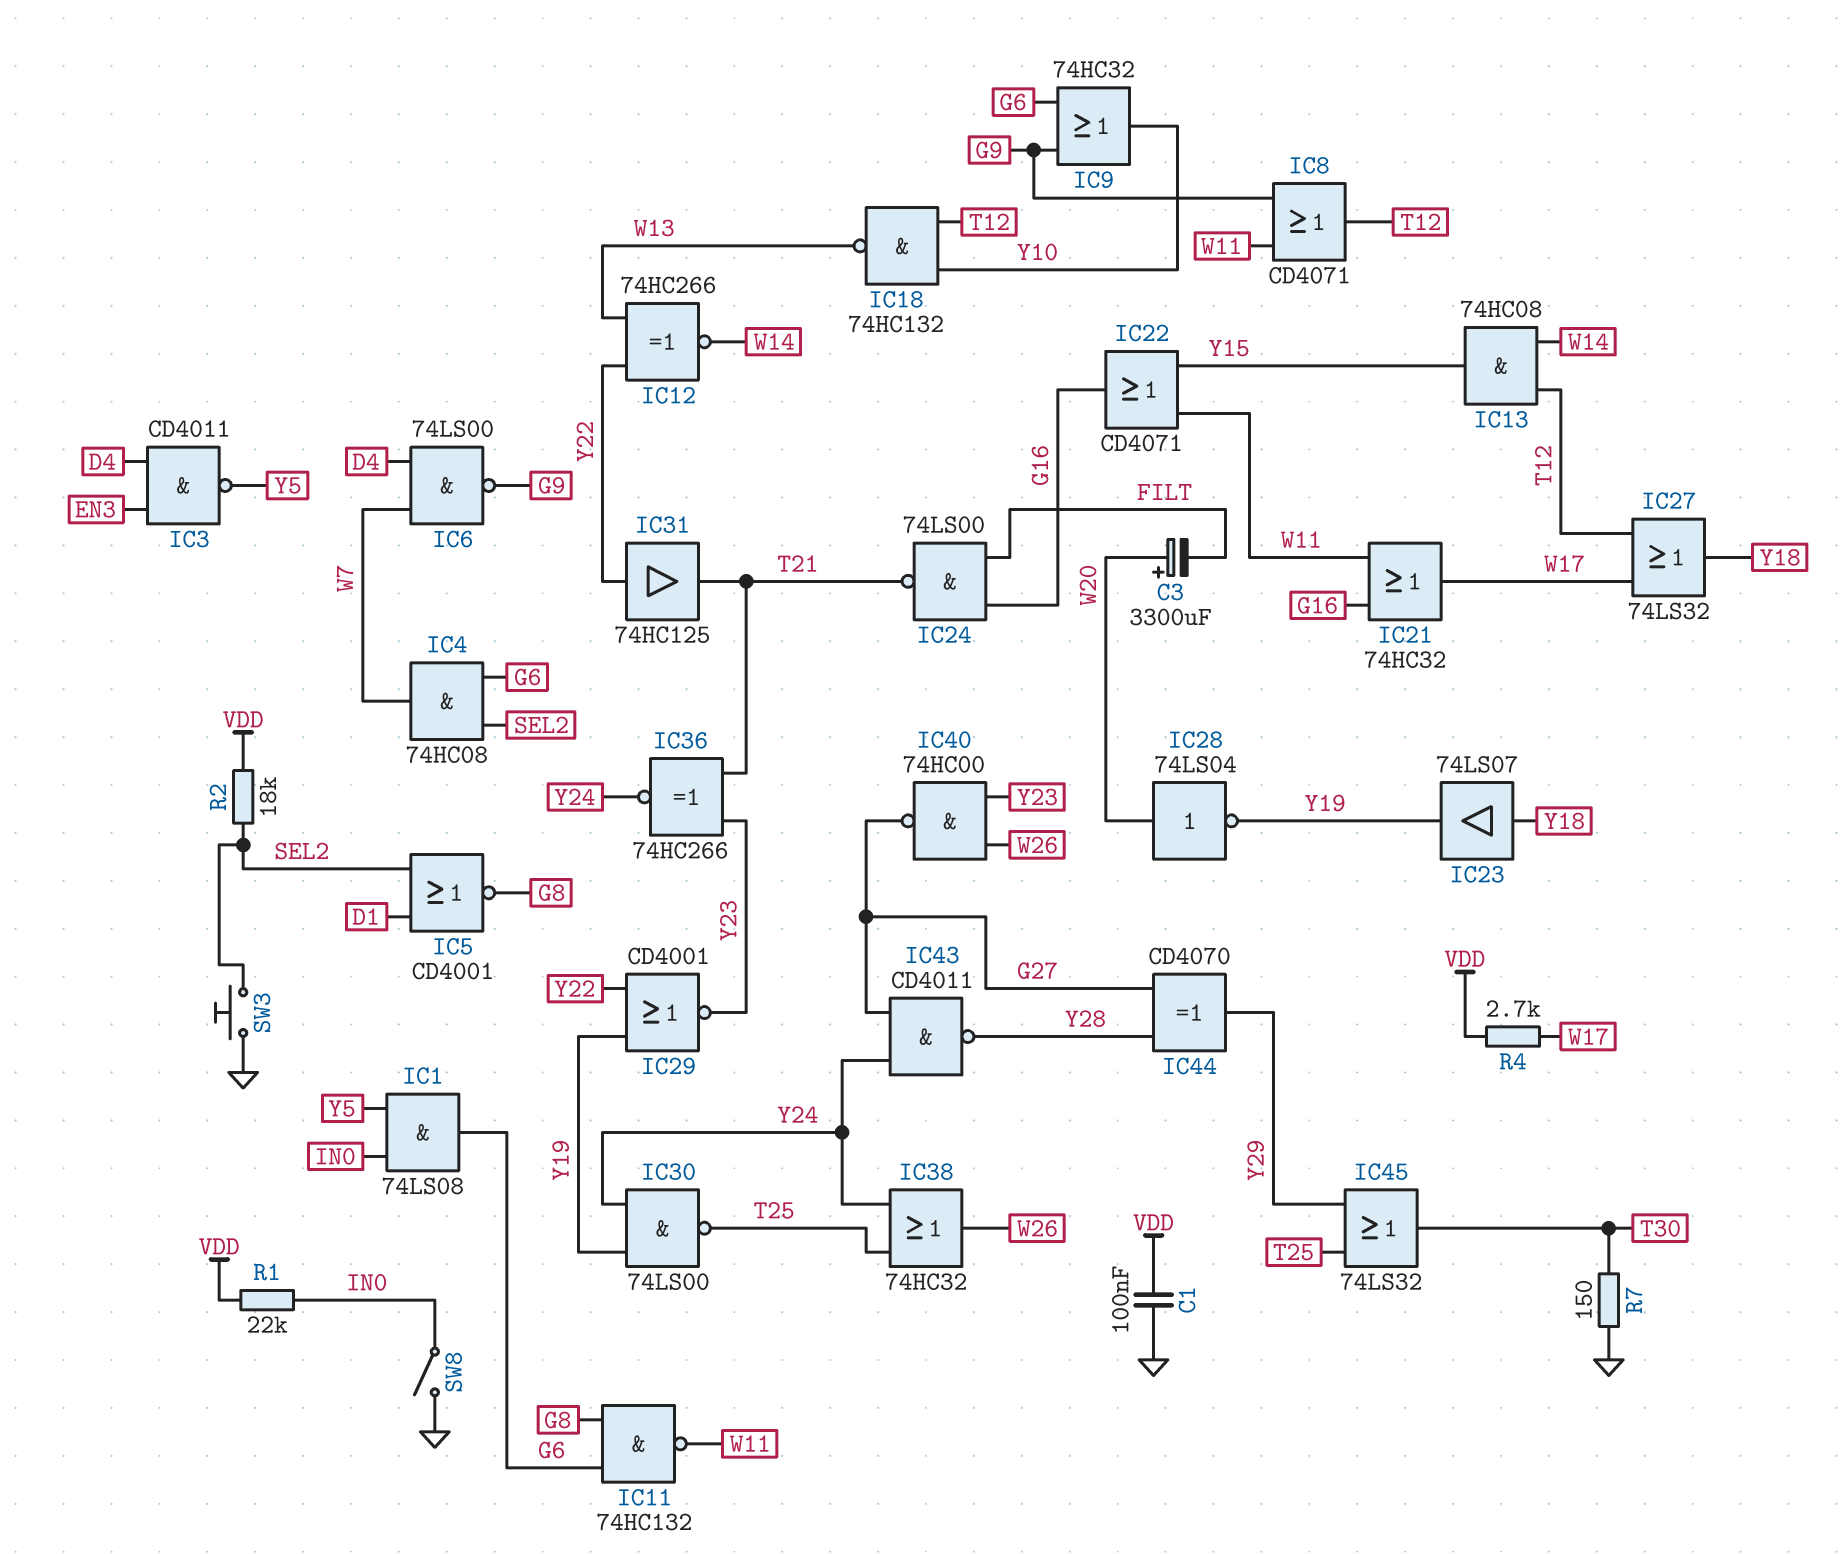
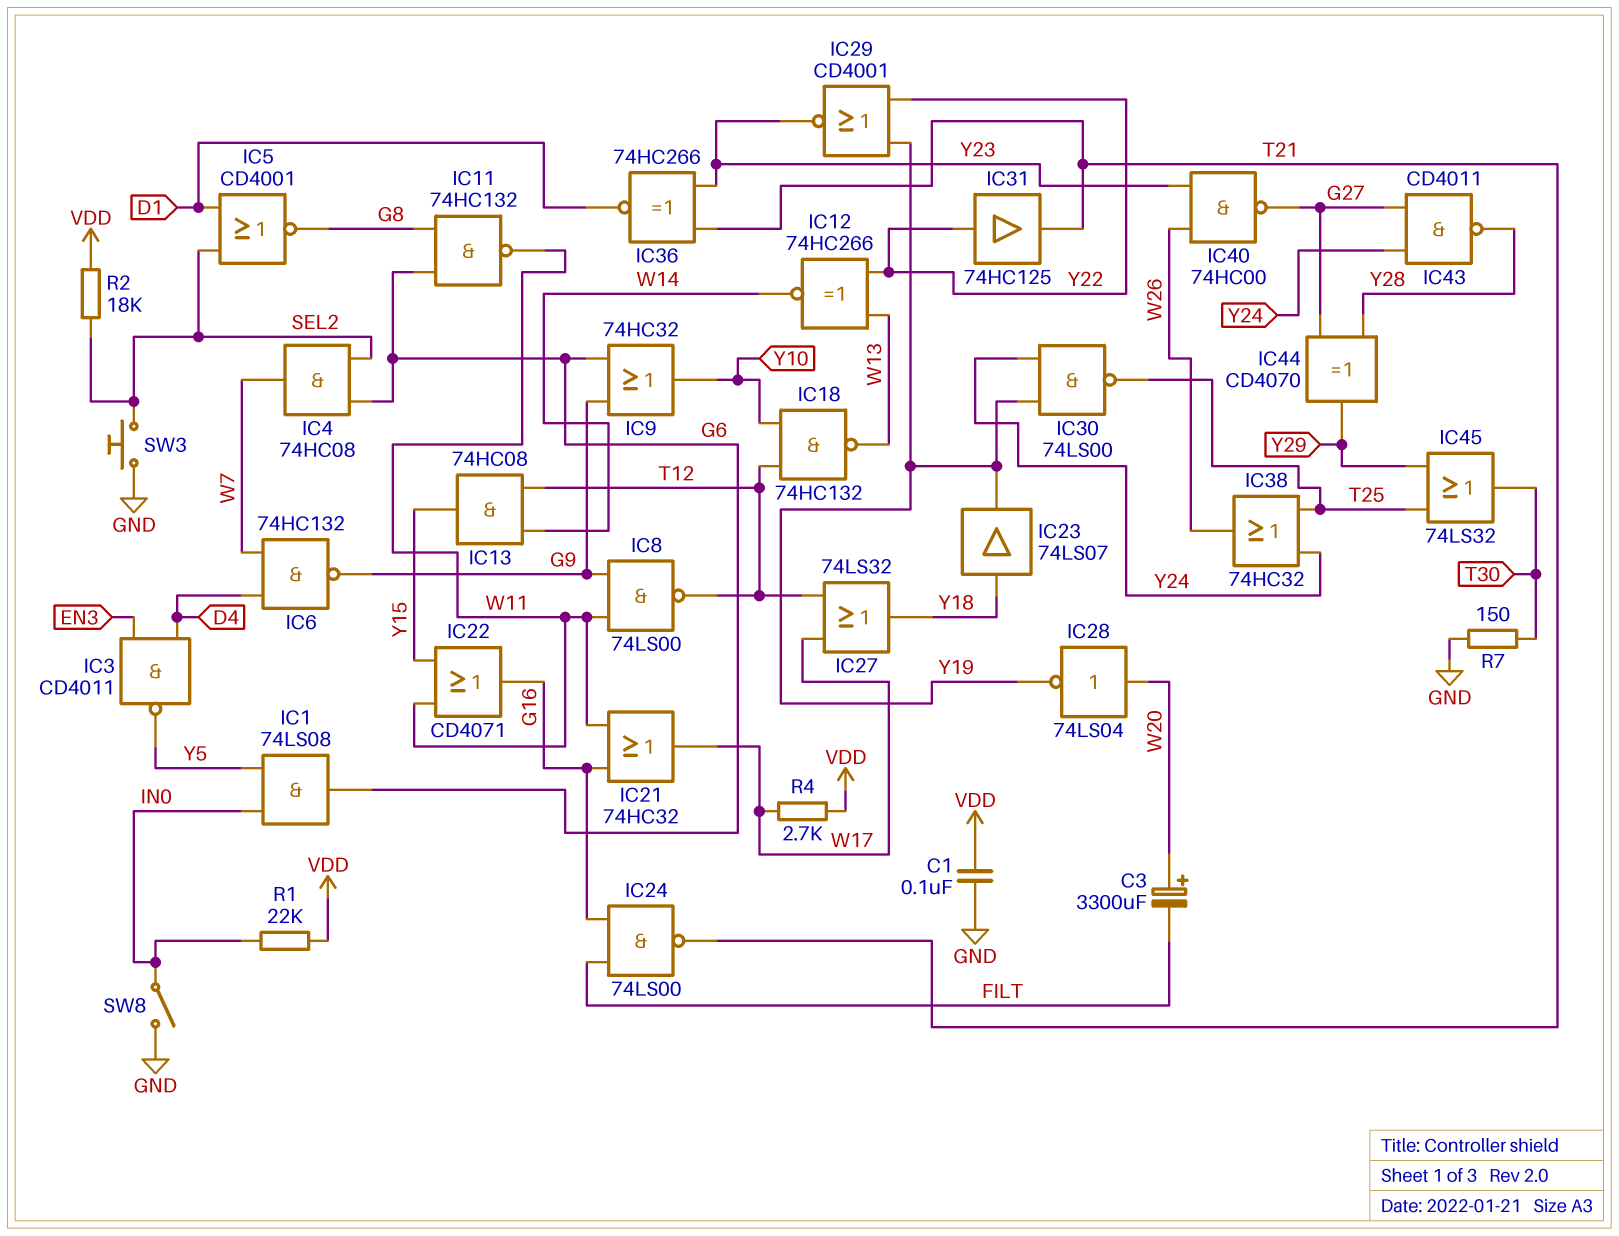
IC6: NAND 74LS00 (in D4, in W7, out G9) -> NAND 74HC132 (in D4, in W7, out G9)
IC8: OR CD4071 (in G9, in W11, out T12) -> NAND 74LS00 (in G9, in W11, out T12)
IC36: XNOR 74HC266 (in T21, in Y23, out Y24) -> XNOR 74HC266 (in T21, in Y23, out D1)

